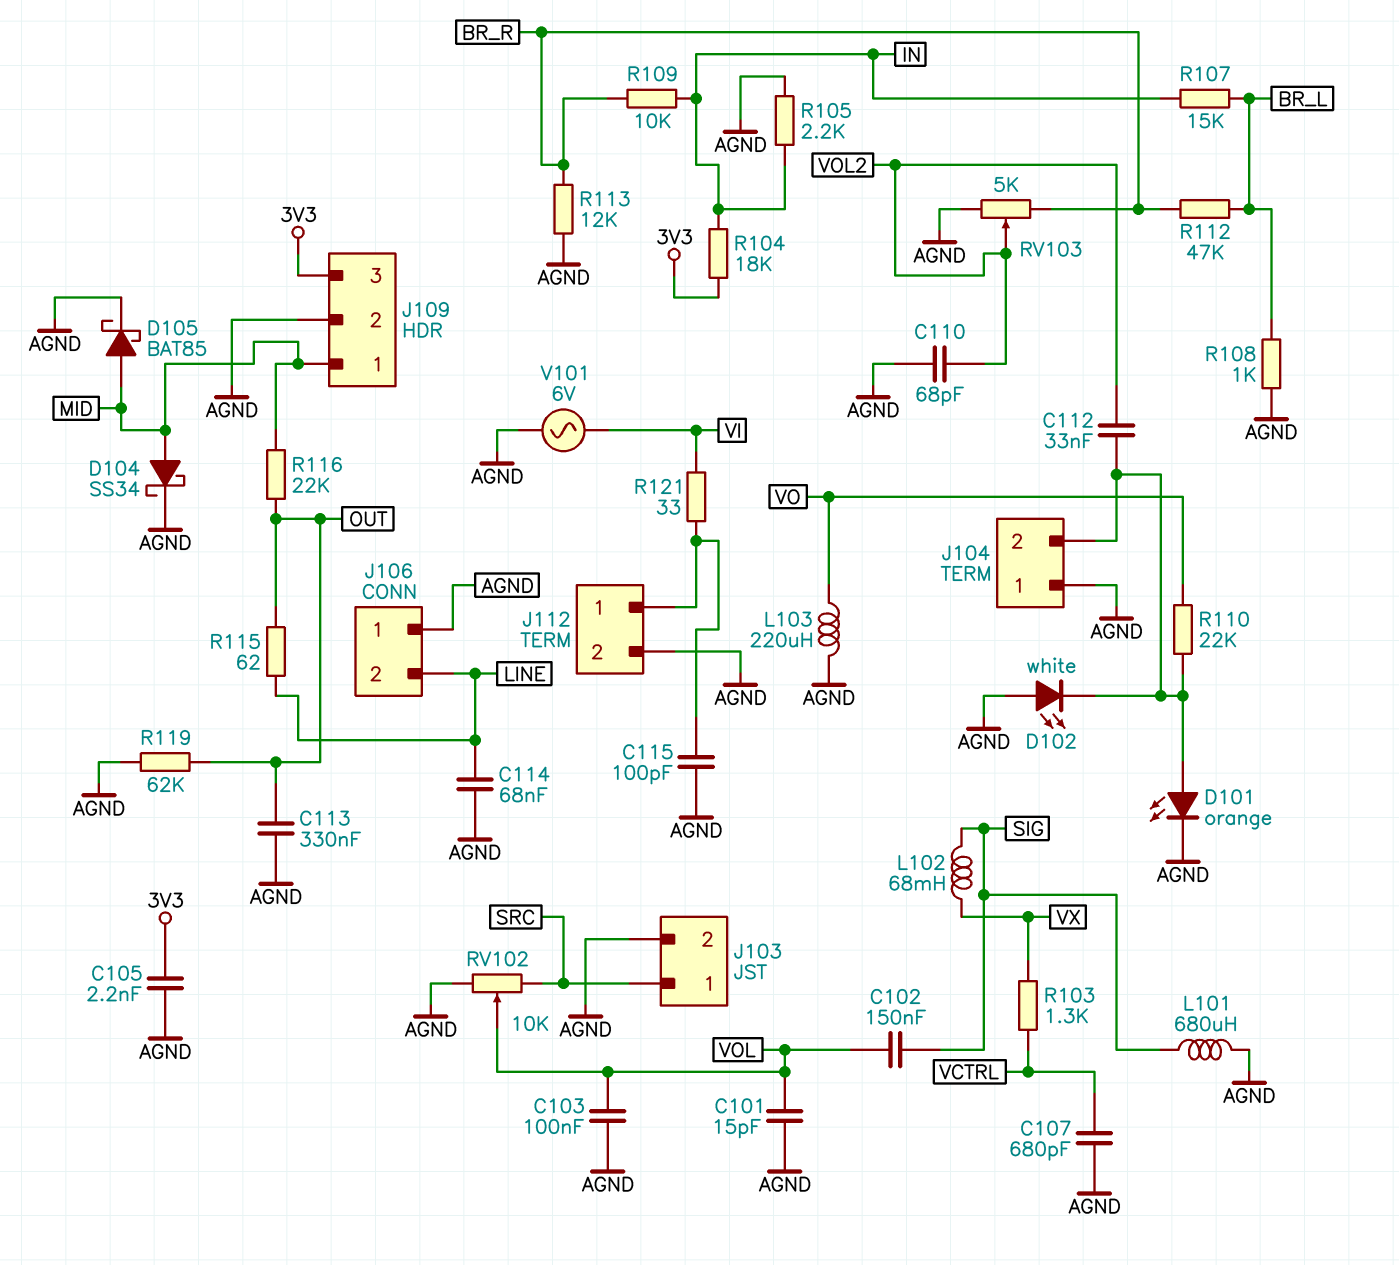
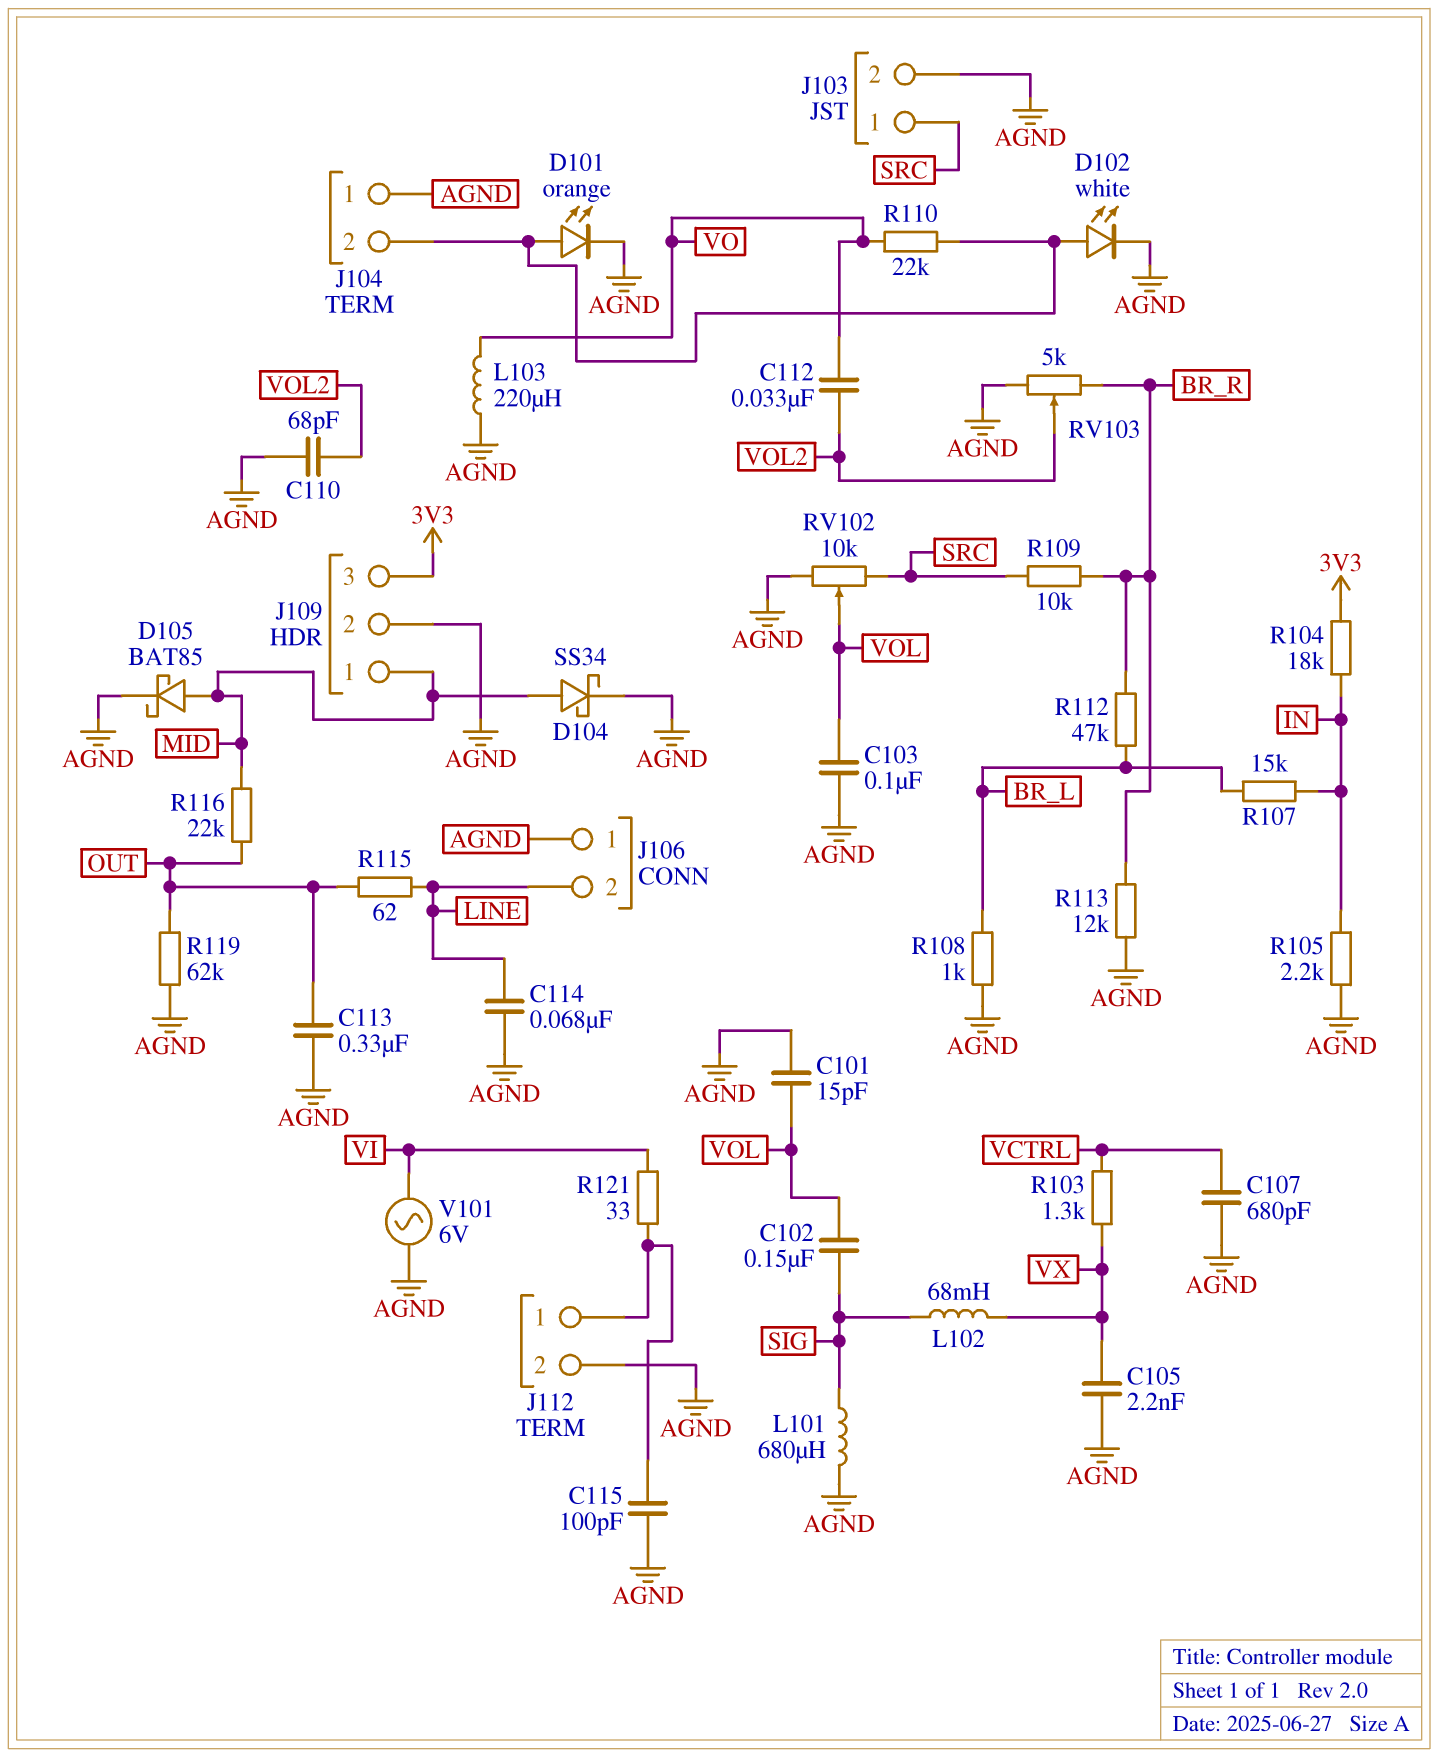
C105: 2.2nF (3V3, AGND) -> 2.2nF (AGND, VX)
C112: 33nF (J104/2, VOL2) -> 33nF (VO, VOL2)
D102: LED white (A AGND, K J104/2) -> LED white (A J104/2, K AGND)
R109: 10k (BR_R, IN) -> 10k (BR_R, SRC)

